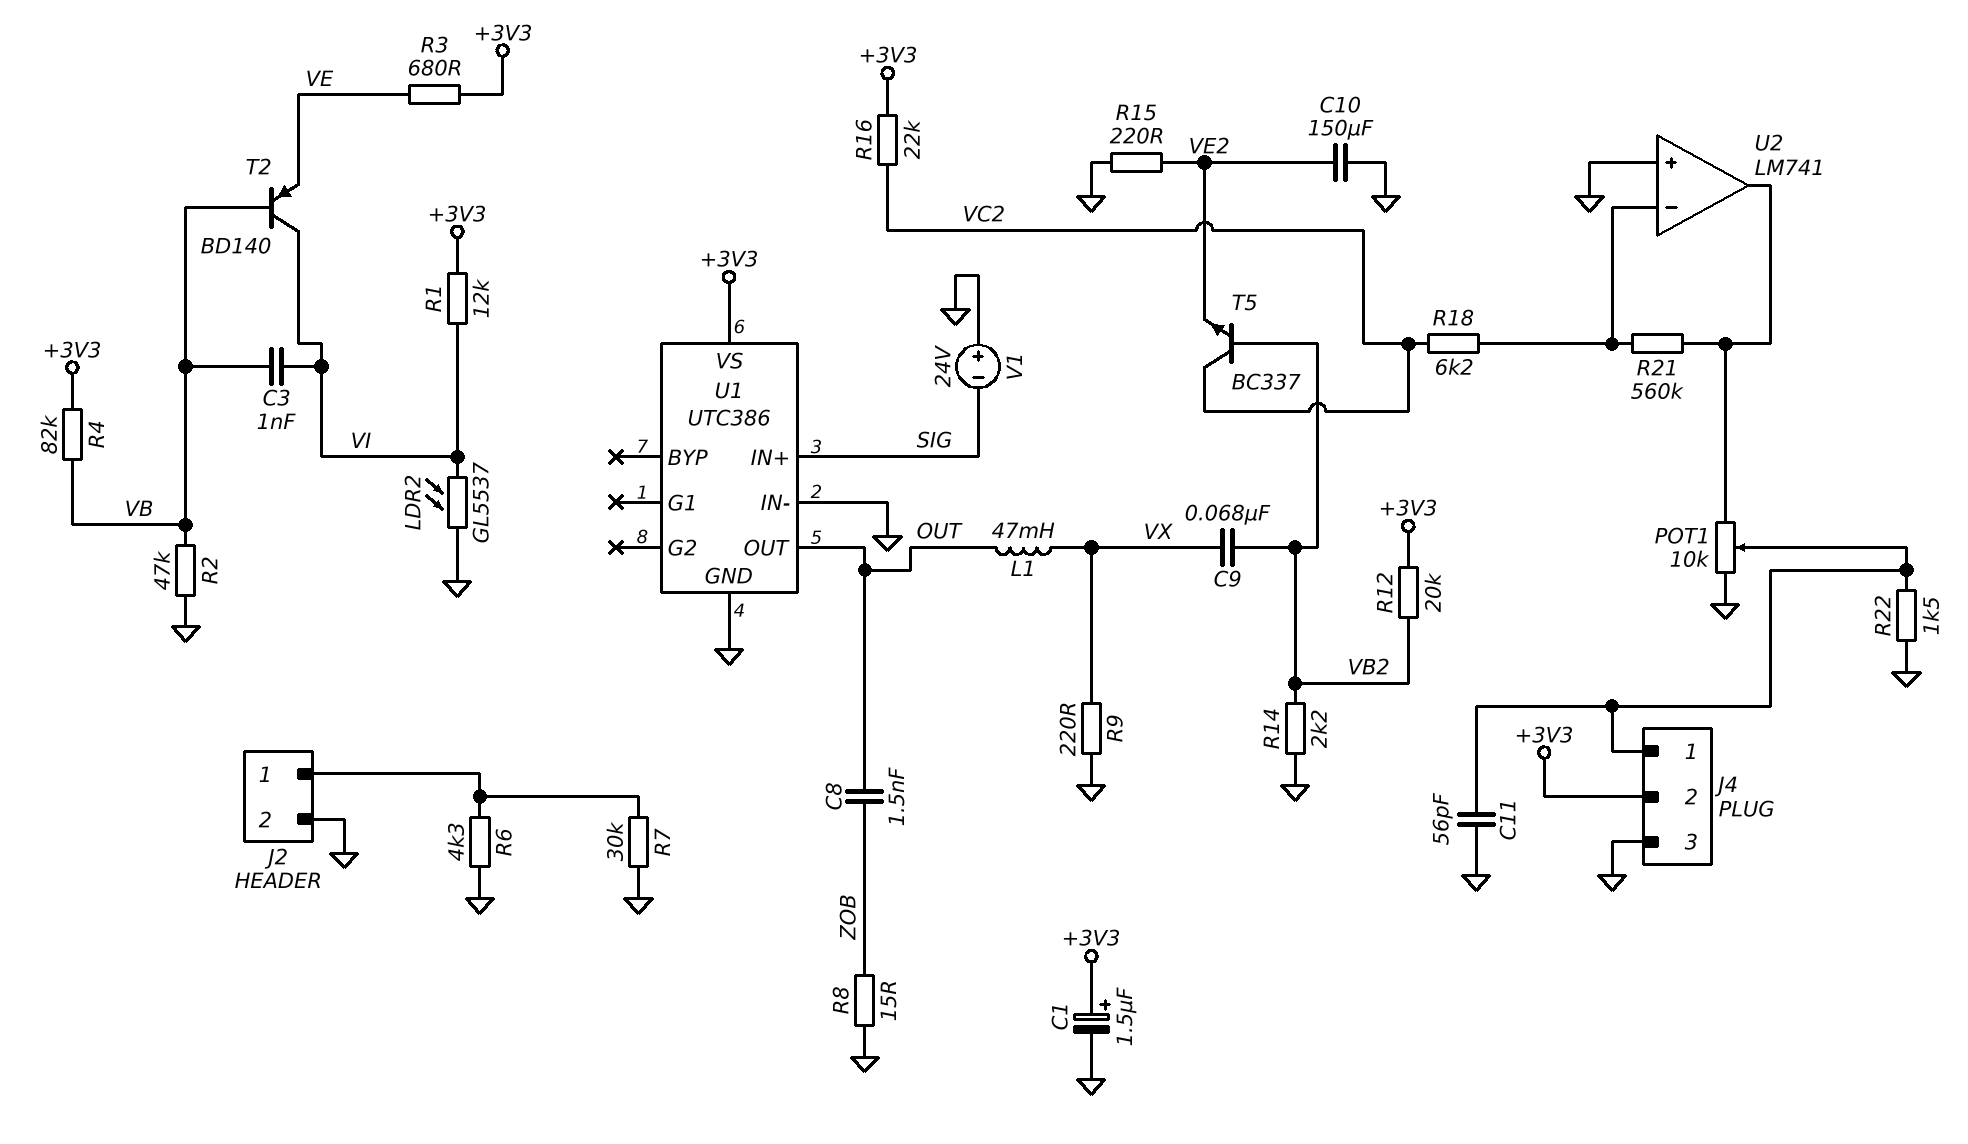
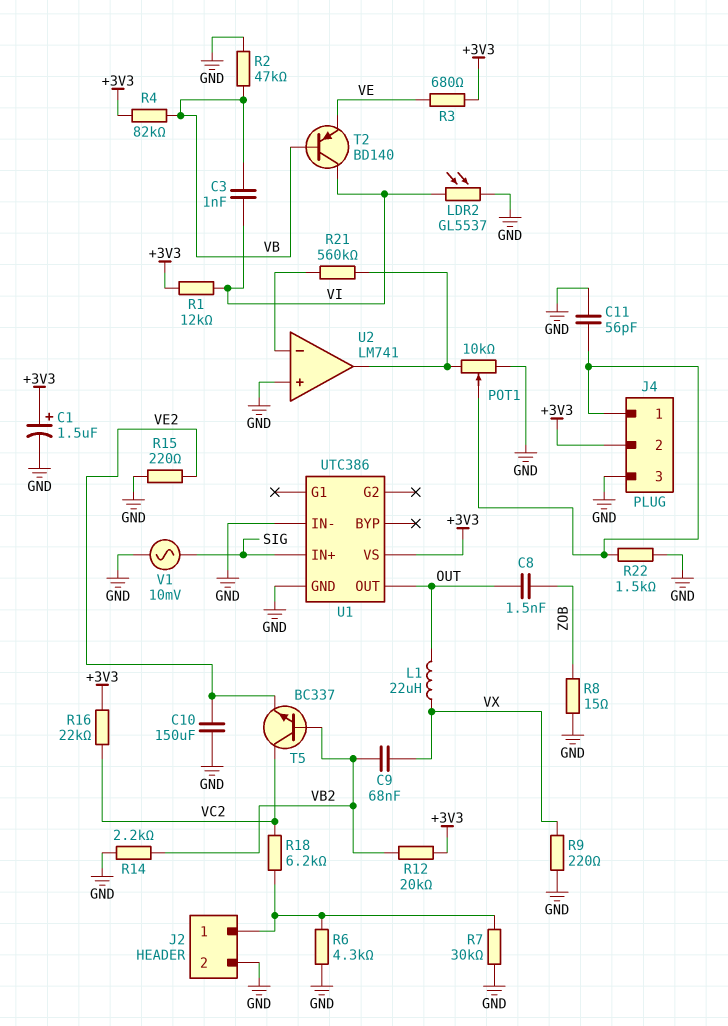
L1: 47mH (OUT, VX) -> 22uH (OUT, VX)
R18: 6.2k (U2/in-, VC2) -> 6.2k (J2/1, VC2)
V1: 24V (plus GND, minus SIG) -> AC 10mV (GND, SIG)

